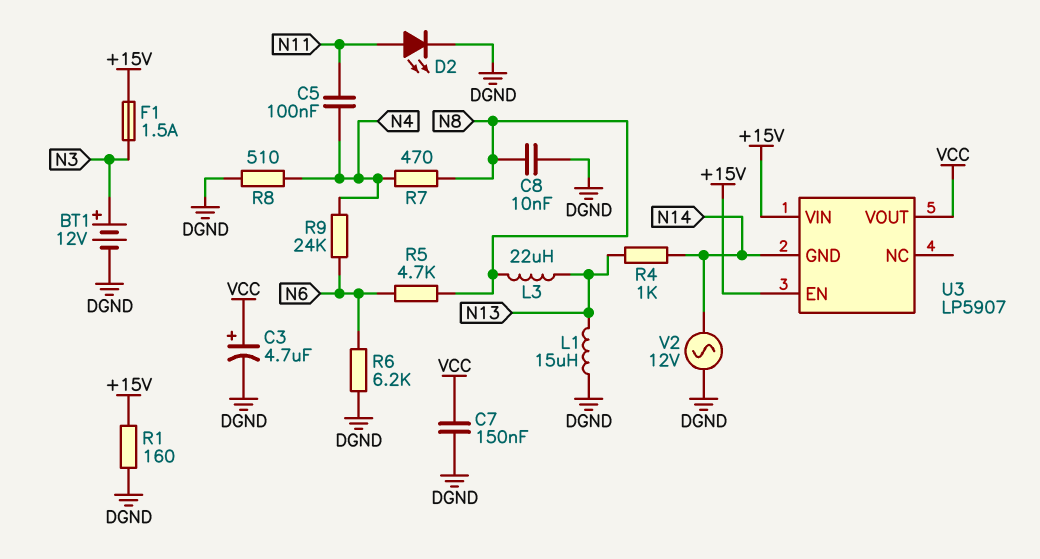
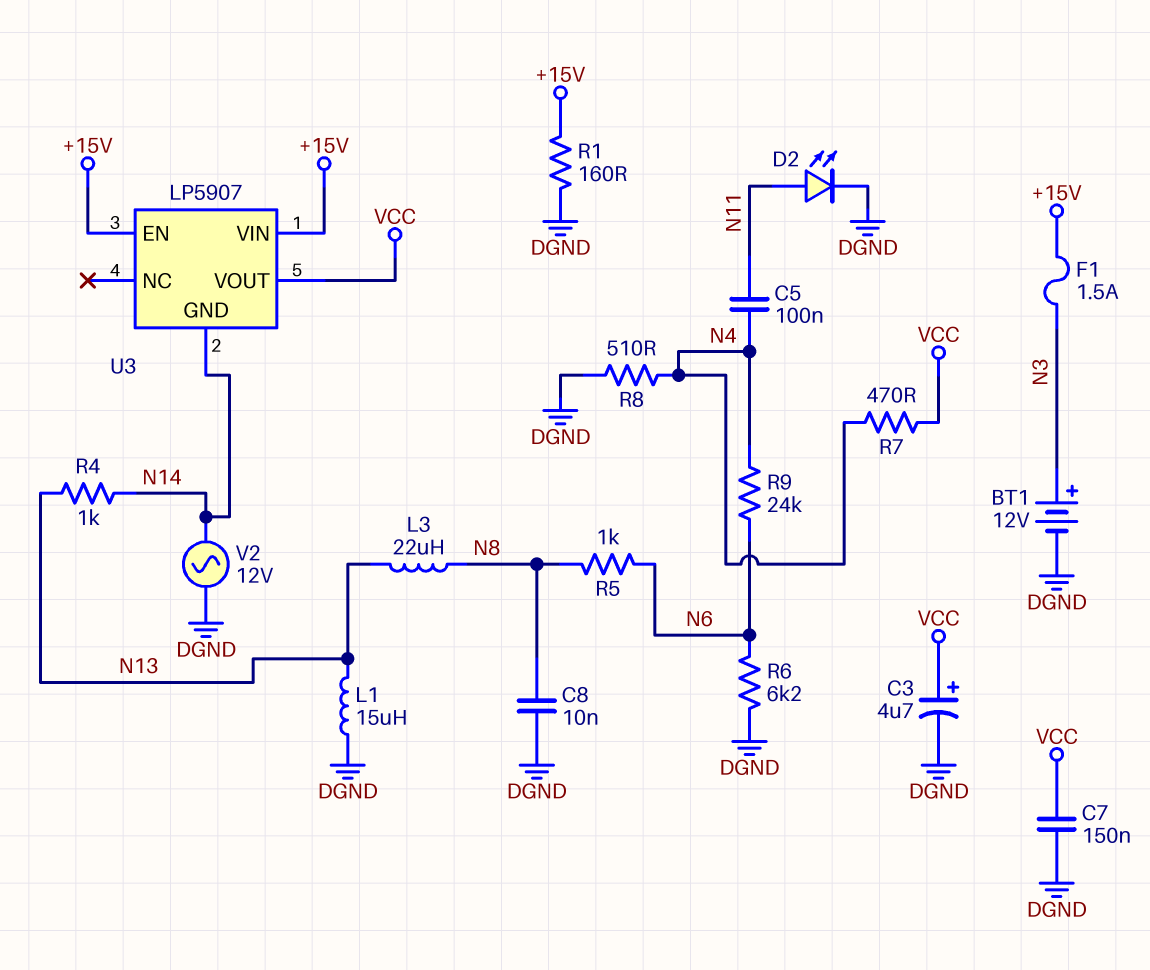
R5: 4.7k (N6, N8) -> 1k (N6, N8)
R7: 470 (N4, N8) -> 470 (N4, VCC)

